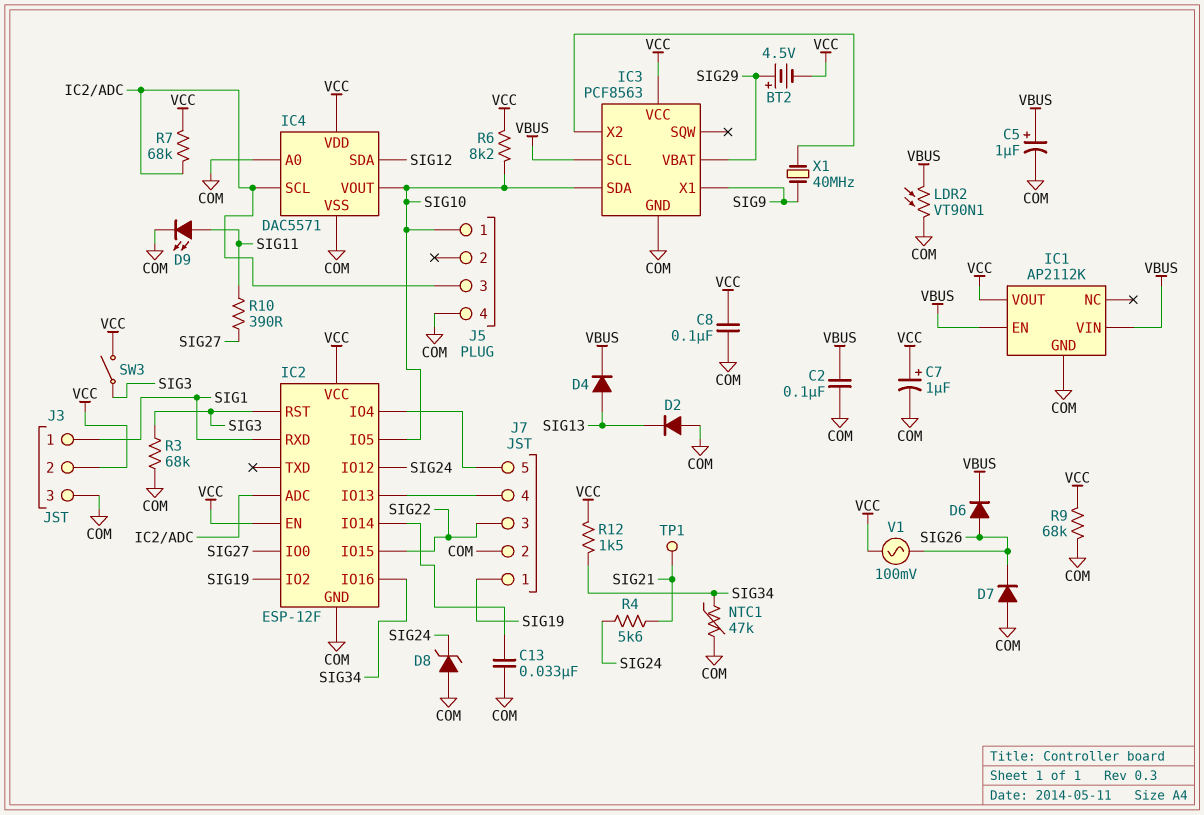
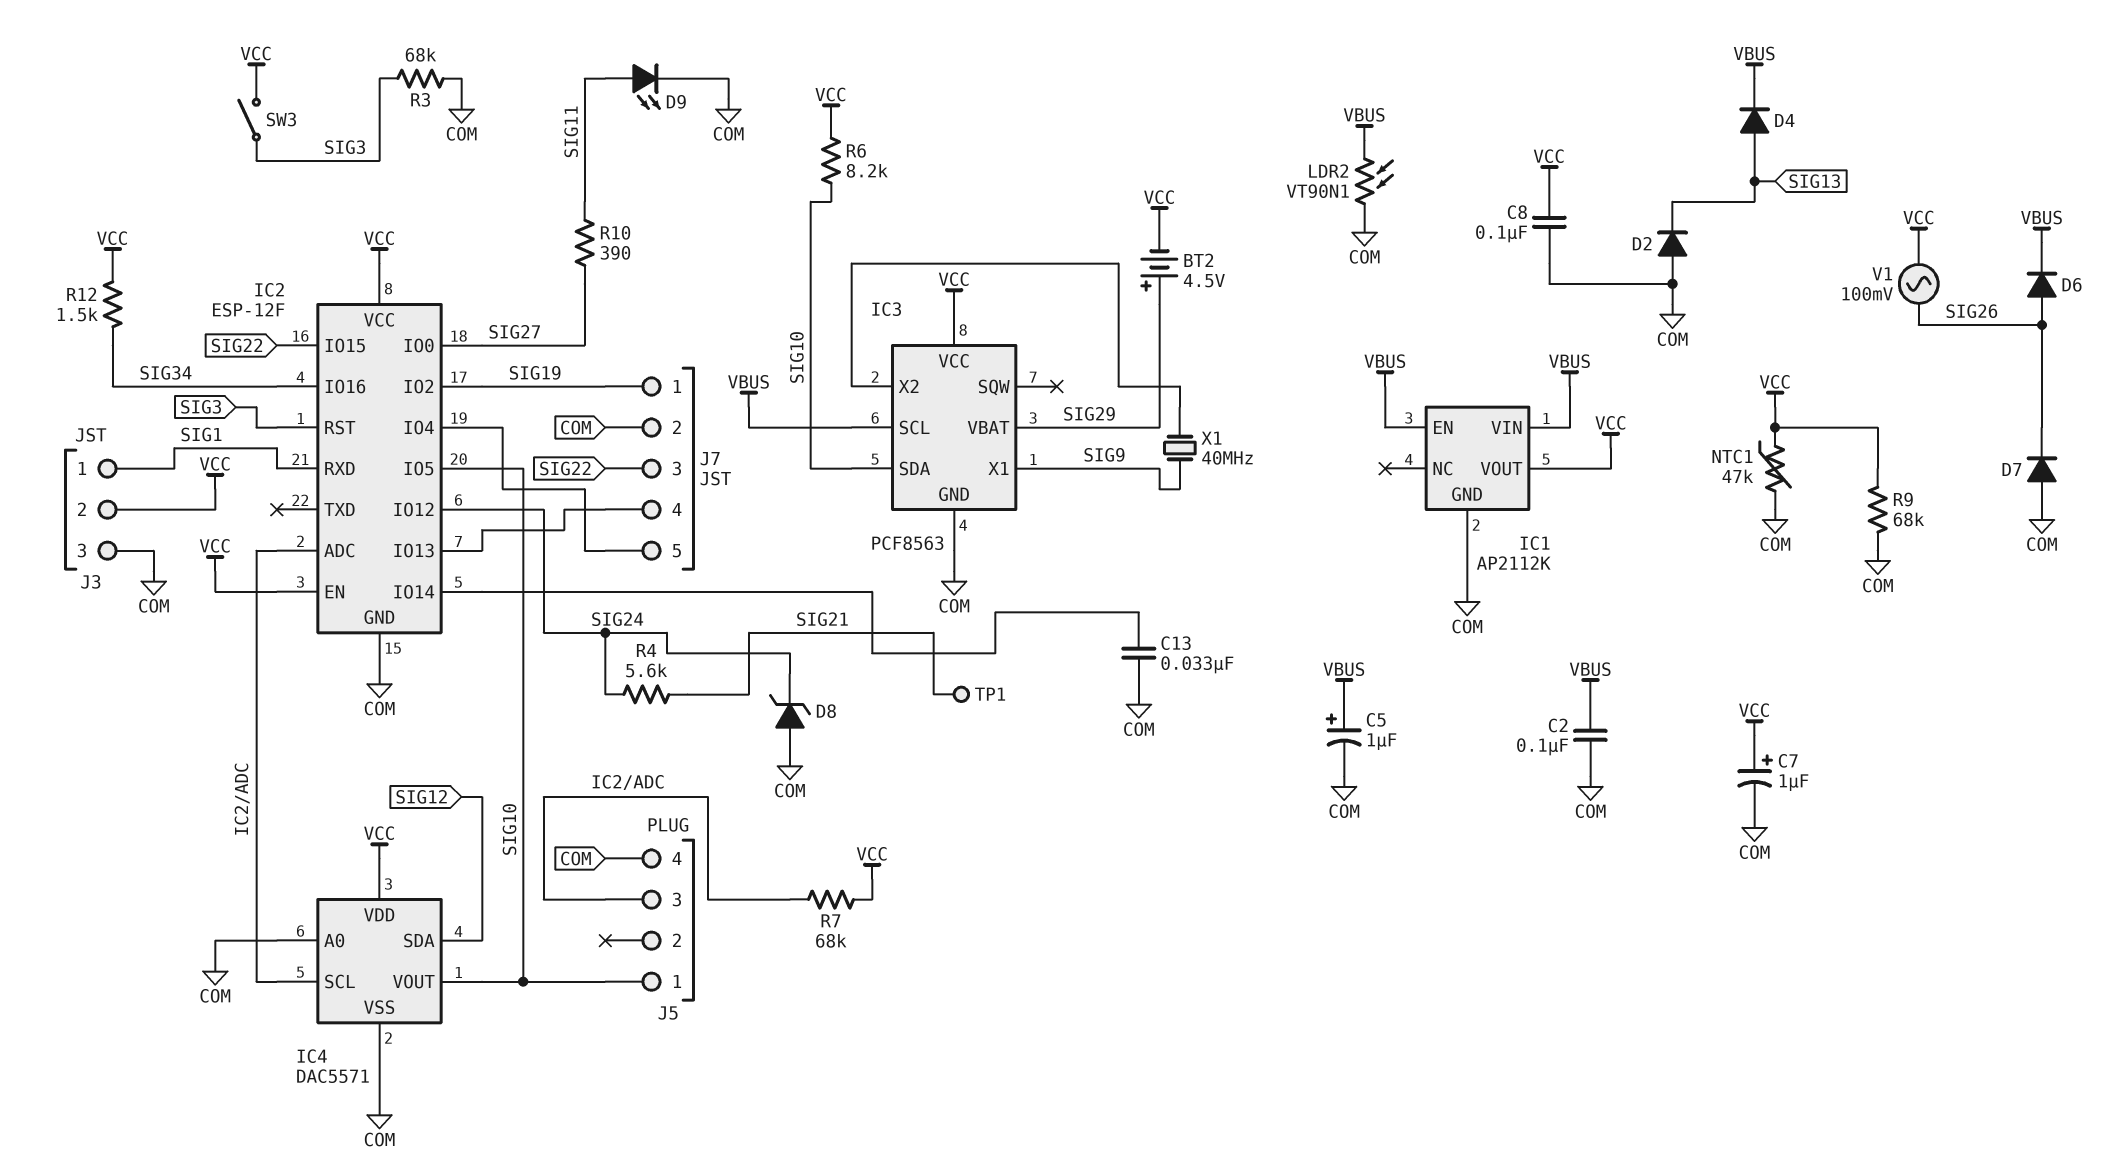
NTC1: 47k (COM, SIG34) -> 47k (COM, VCC)

